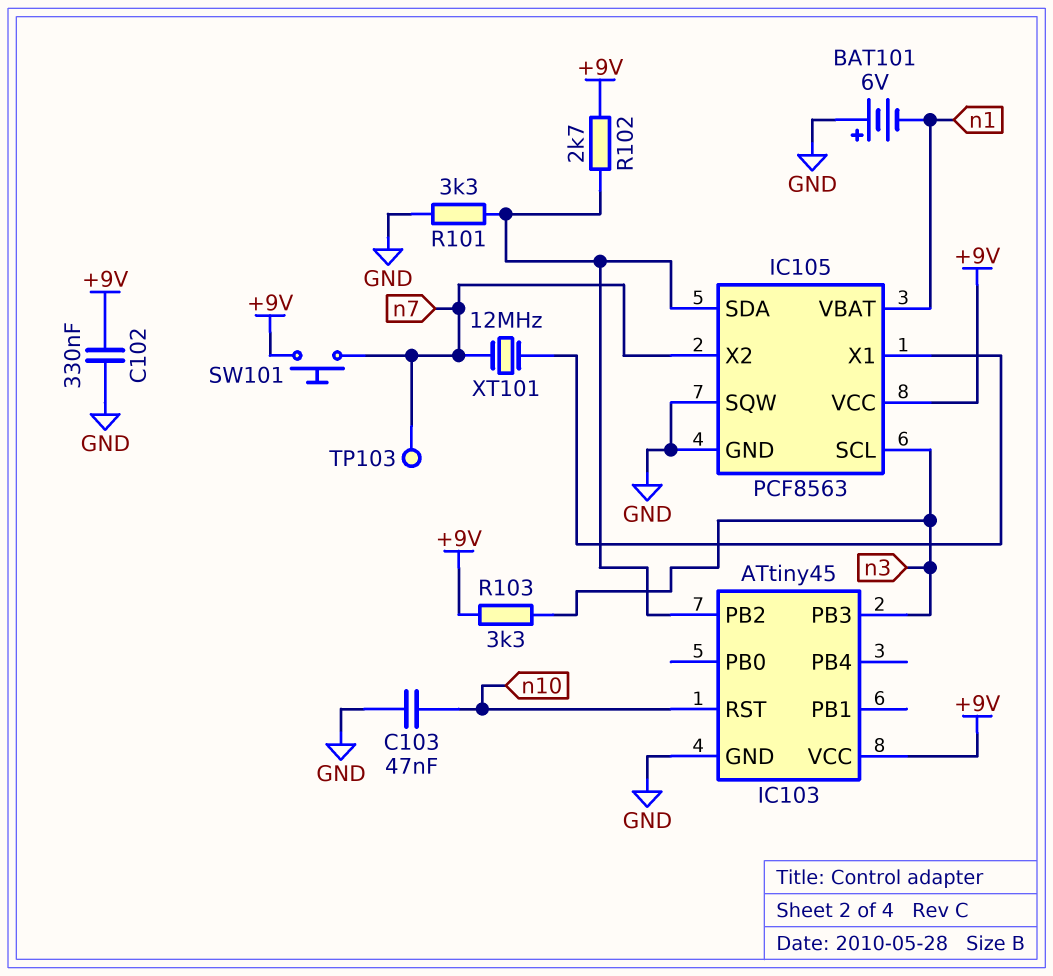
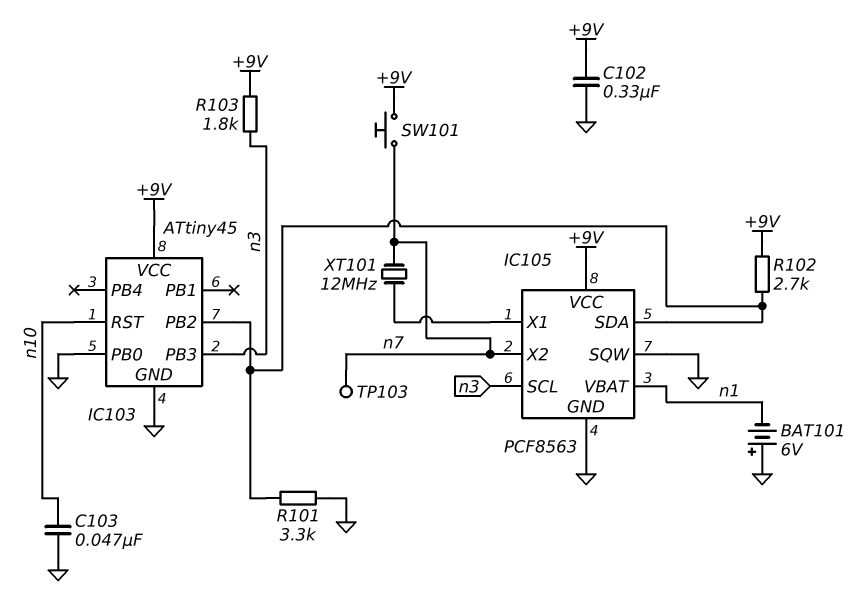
IC103 pin PB0: none -> GND
R103: 3.3k (+9V, n3) -> 1.8k (+9V, n3)

